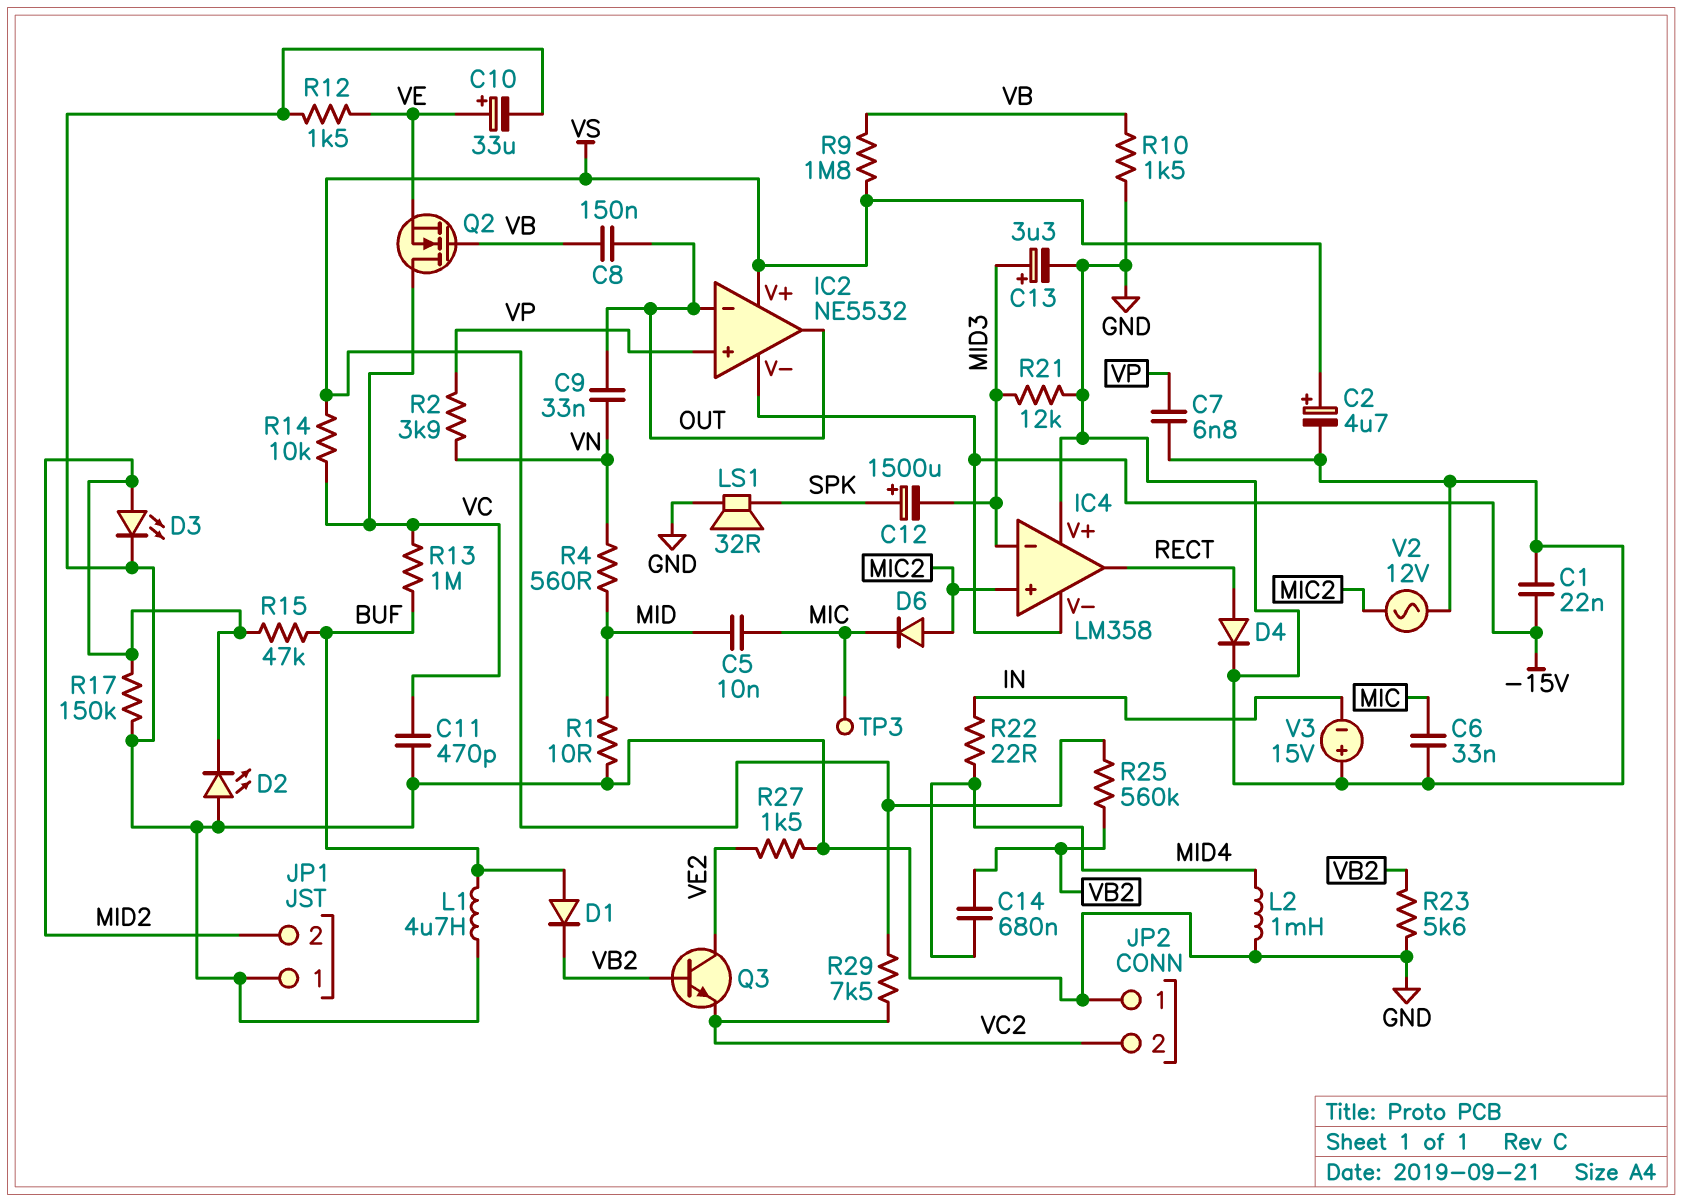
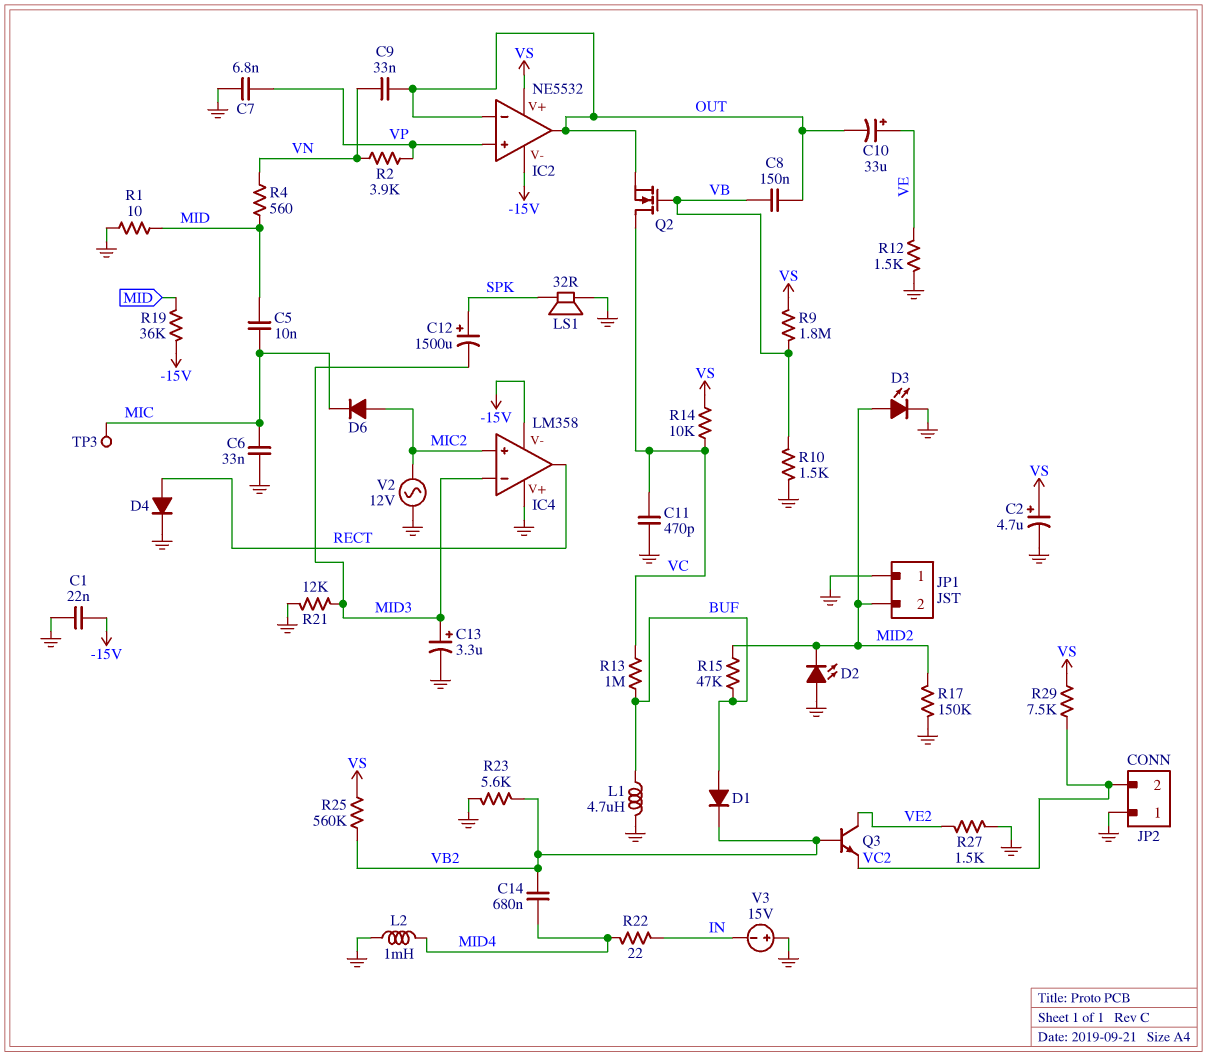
C10: 33uF (plus VE, minus GND) -> 33uF (plus VE, minus OUT)
Q2: NMOS (G VB, D VC, S VE) -> NMOS (G VB, D VC, S OUT)
R19: none -> 36k (-15V, MID)

